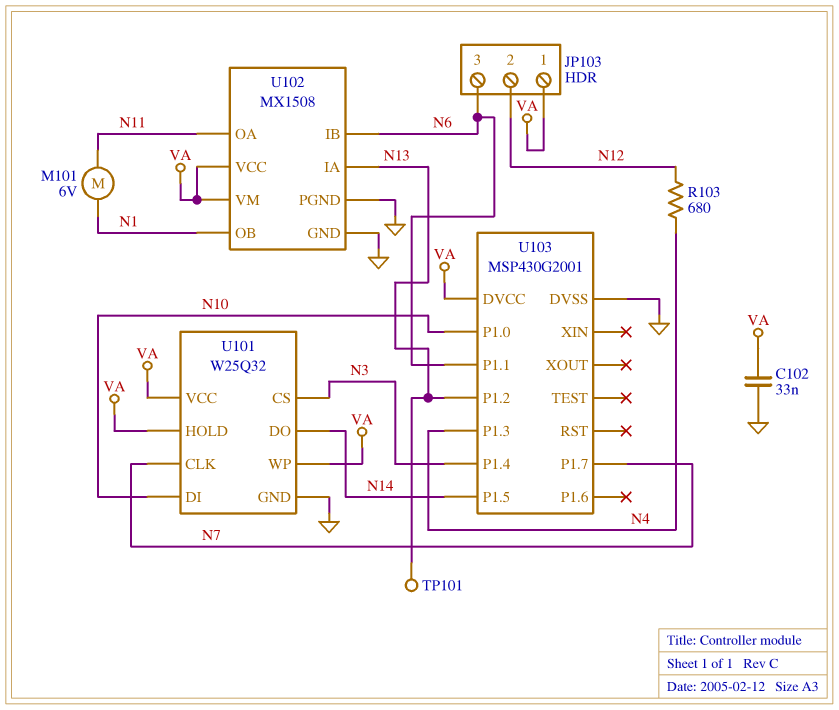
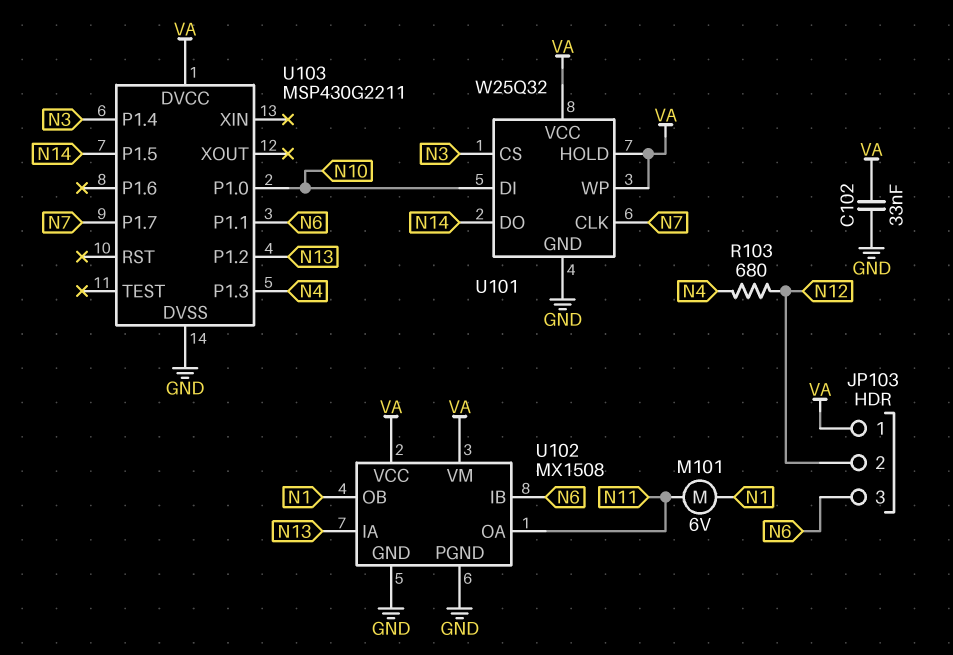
TP101: test point (N13) -> none
U103: MSP430G2001 -> MSP430G2211

